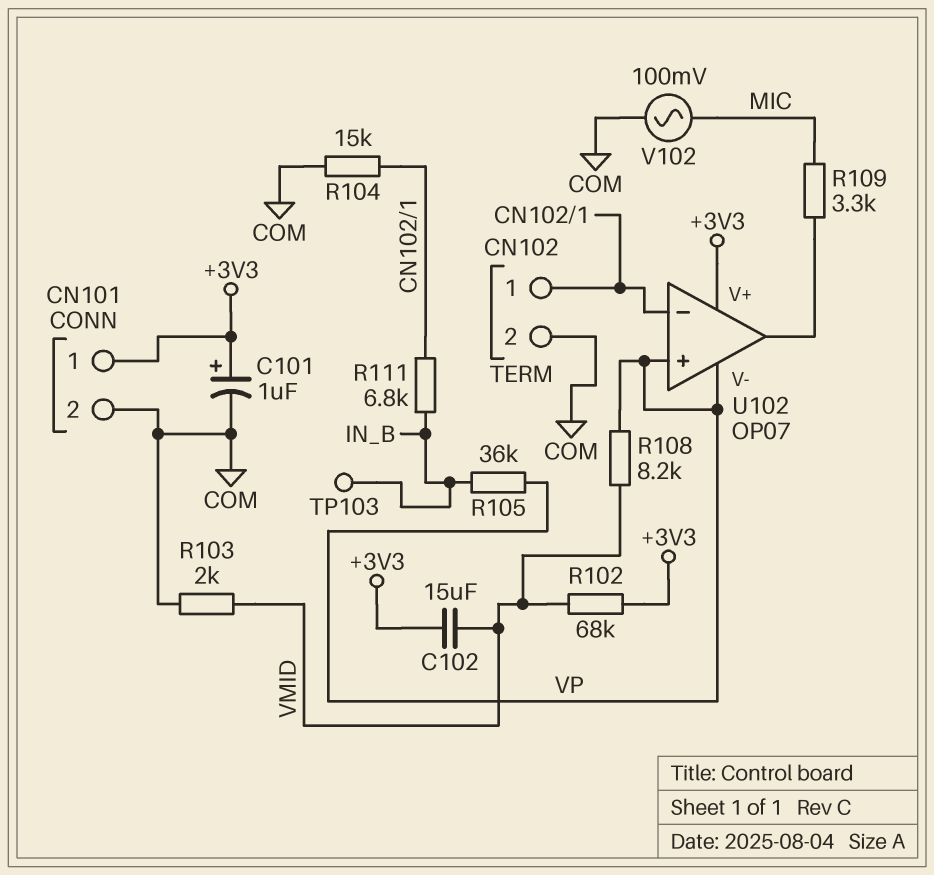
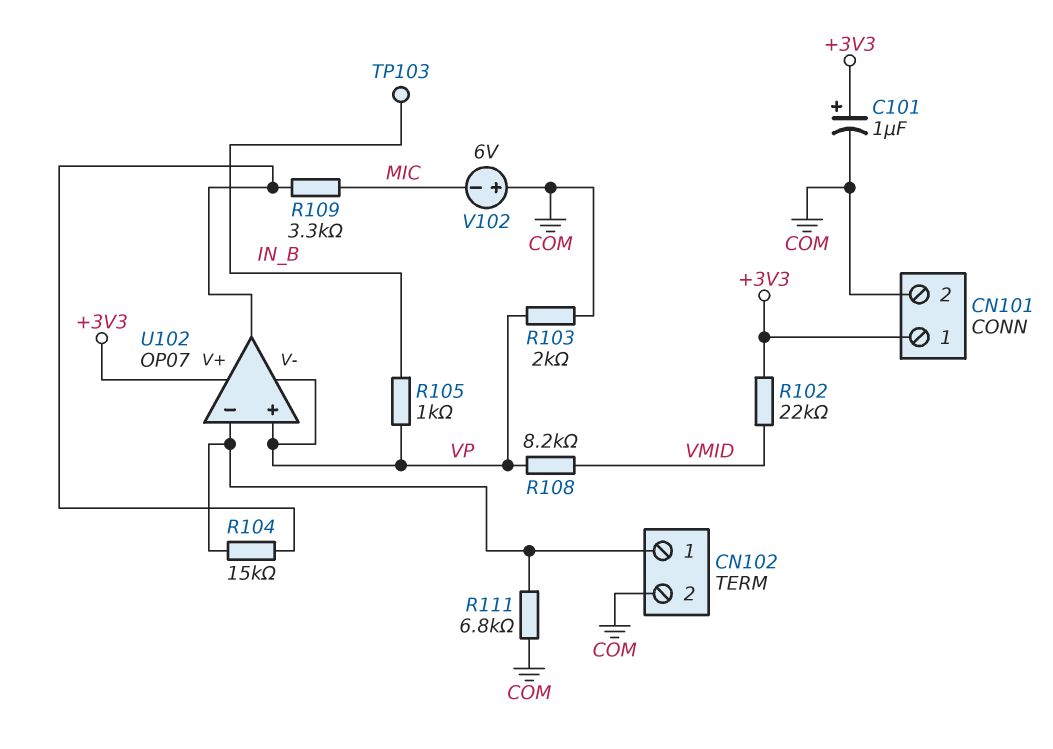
C102: 15uF (+3V3, VMID) -> none
R102: 68k (+3V3, VMID) -> 22k (+3V3, VMID)
R103: 2k (COM, VMID) -> 2k (COM, VP)
R104: 15k (CN102/1, COM) -> 15k (CN102/1, U102/out)
R105: 36k (IN_B, VP) -> 1k (IN_B, VP)
R111: 6.8k (CN102/1, IN_B) -> 6.8k (CN102/1, COM)
V102: AC 100mV (COM, MIC) -> 6V (plus COM, minus MIC)

